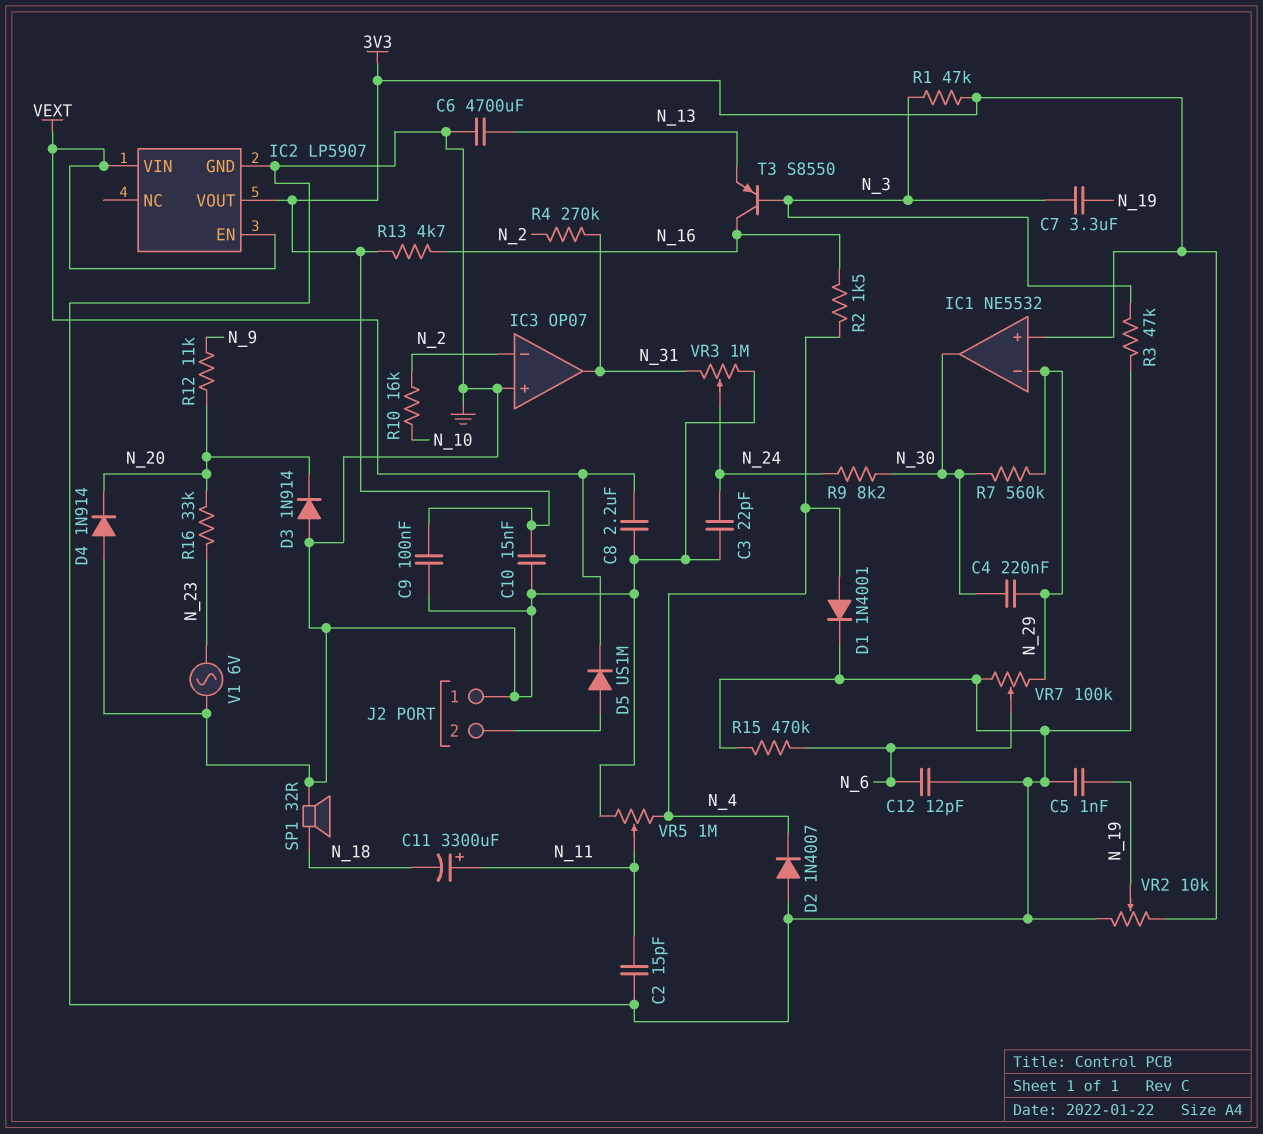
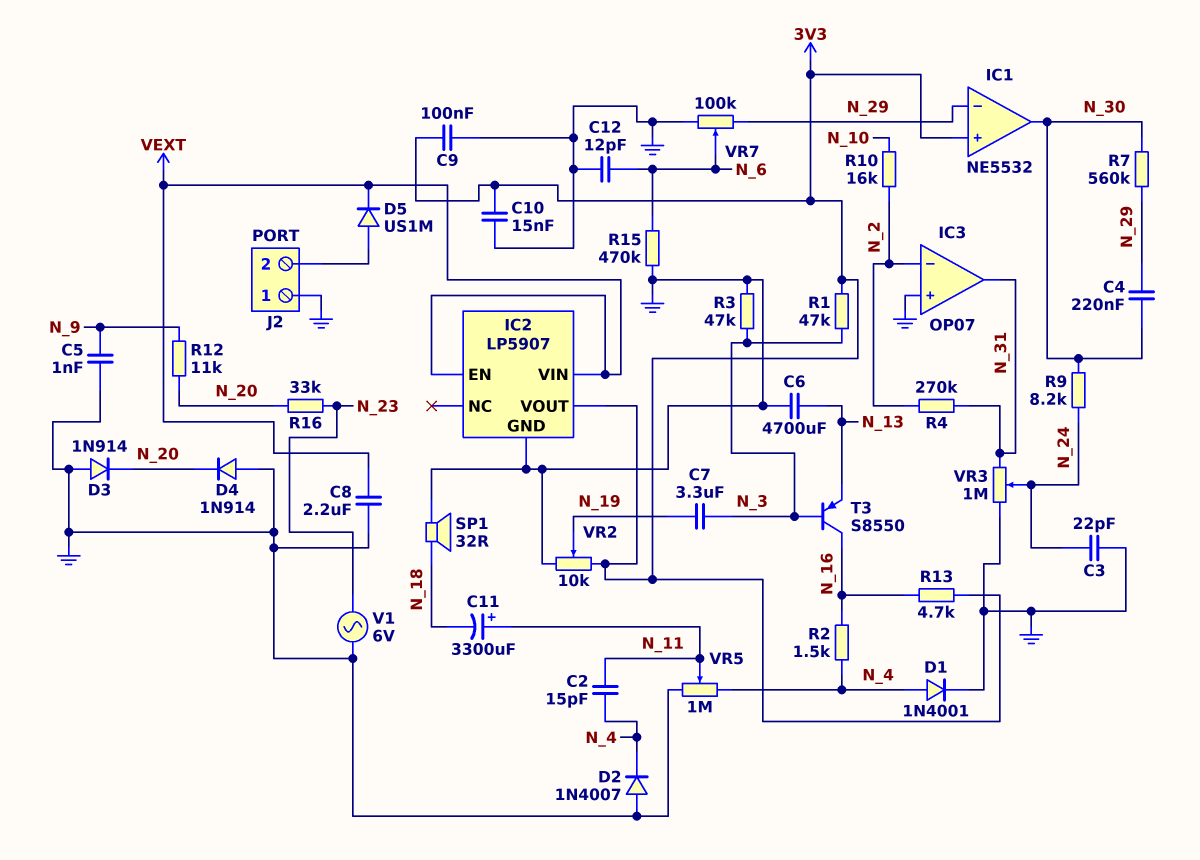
C2: 15pF (GND, N_11) -> 15pF (N_4, N_11)
C5: 1nF (GND, N_19) -> 1nF (GND, N_9)

